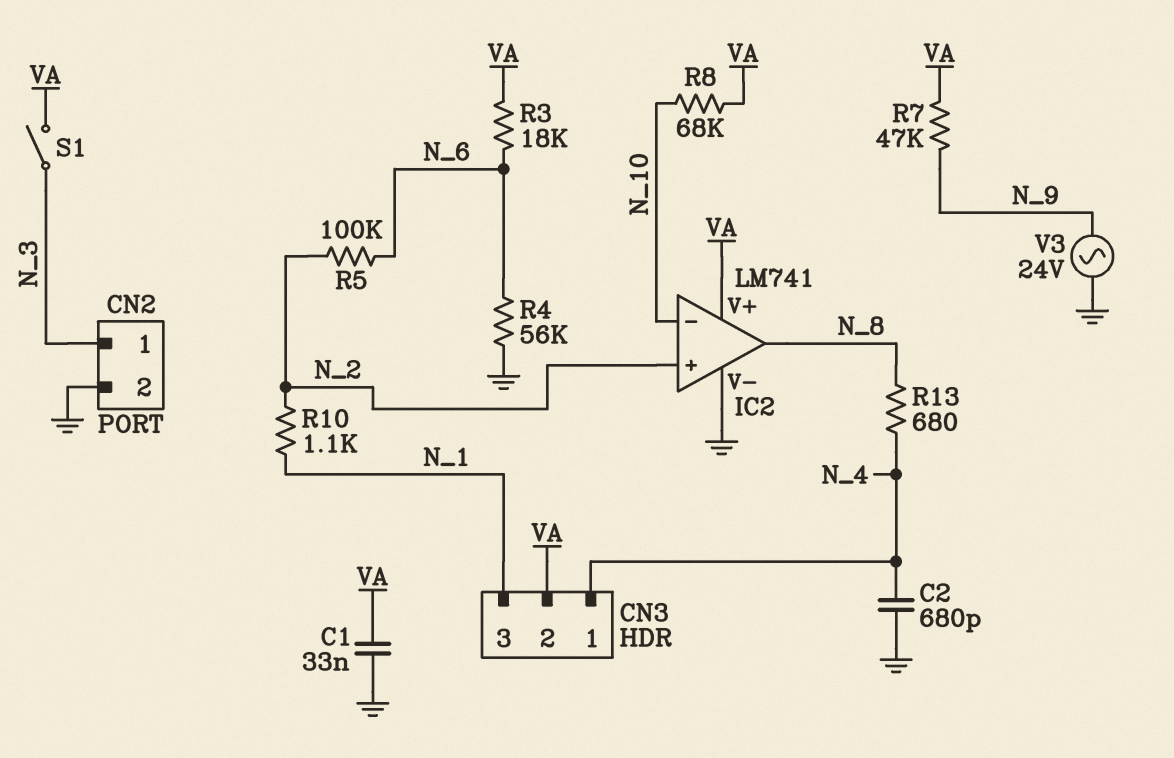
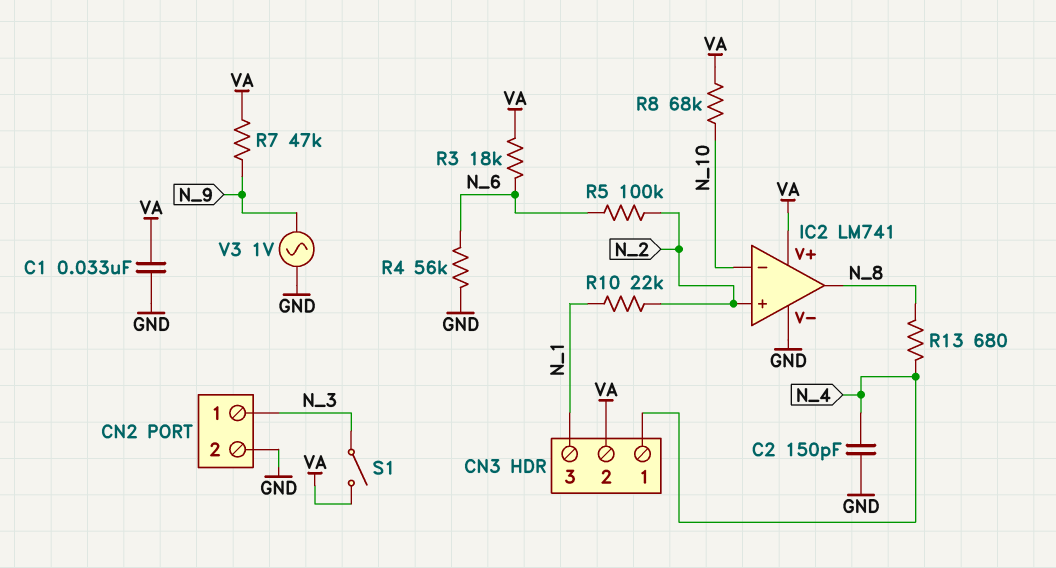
C2: 680pF (GND, N_4) -> 150pF (GND, N_4)
R10: 1.1k (N_1, N_2) -> 22k (N_1, N_2)
V3: AC 24V (GND, N_9) -> AC 1V (GND, N_9)

